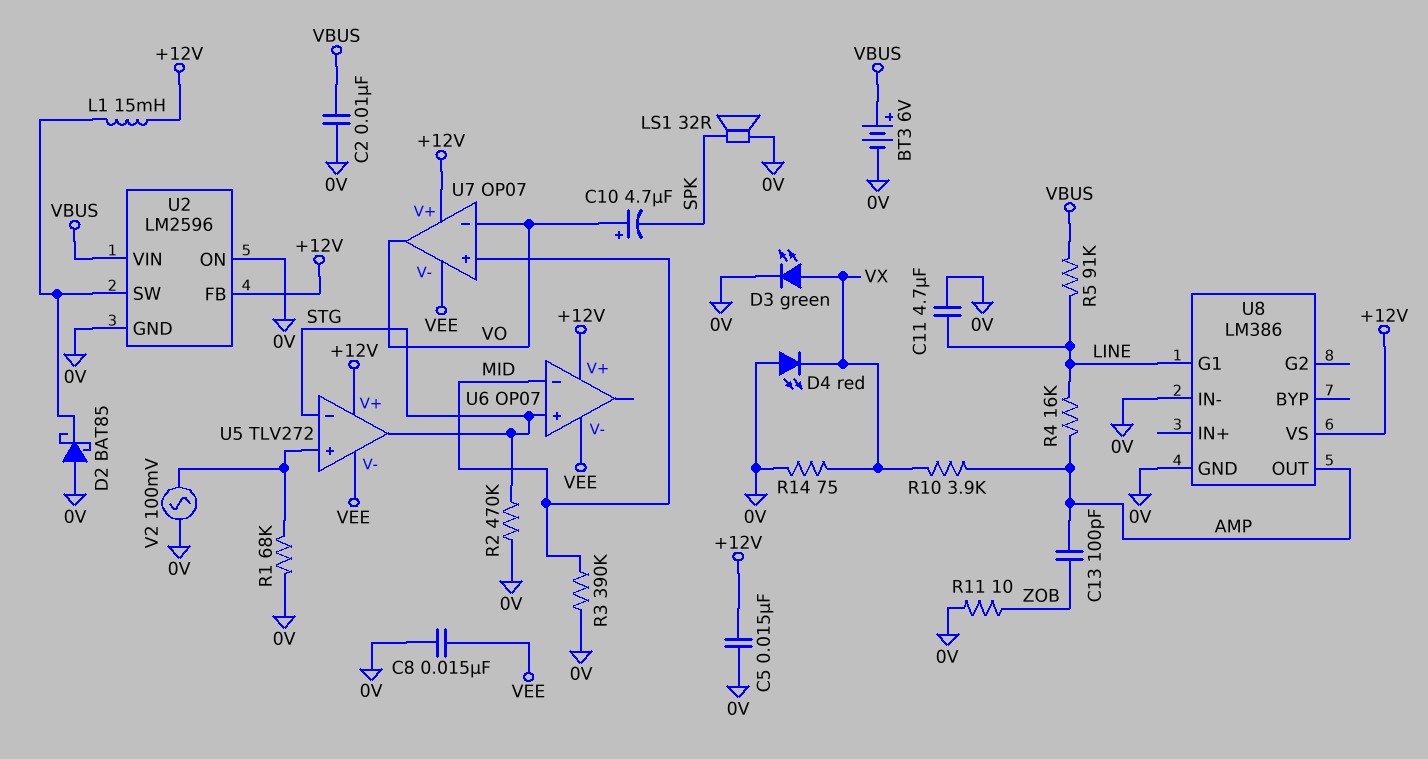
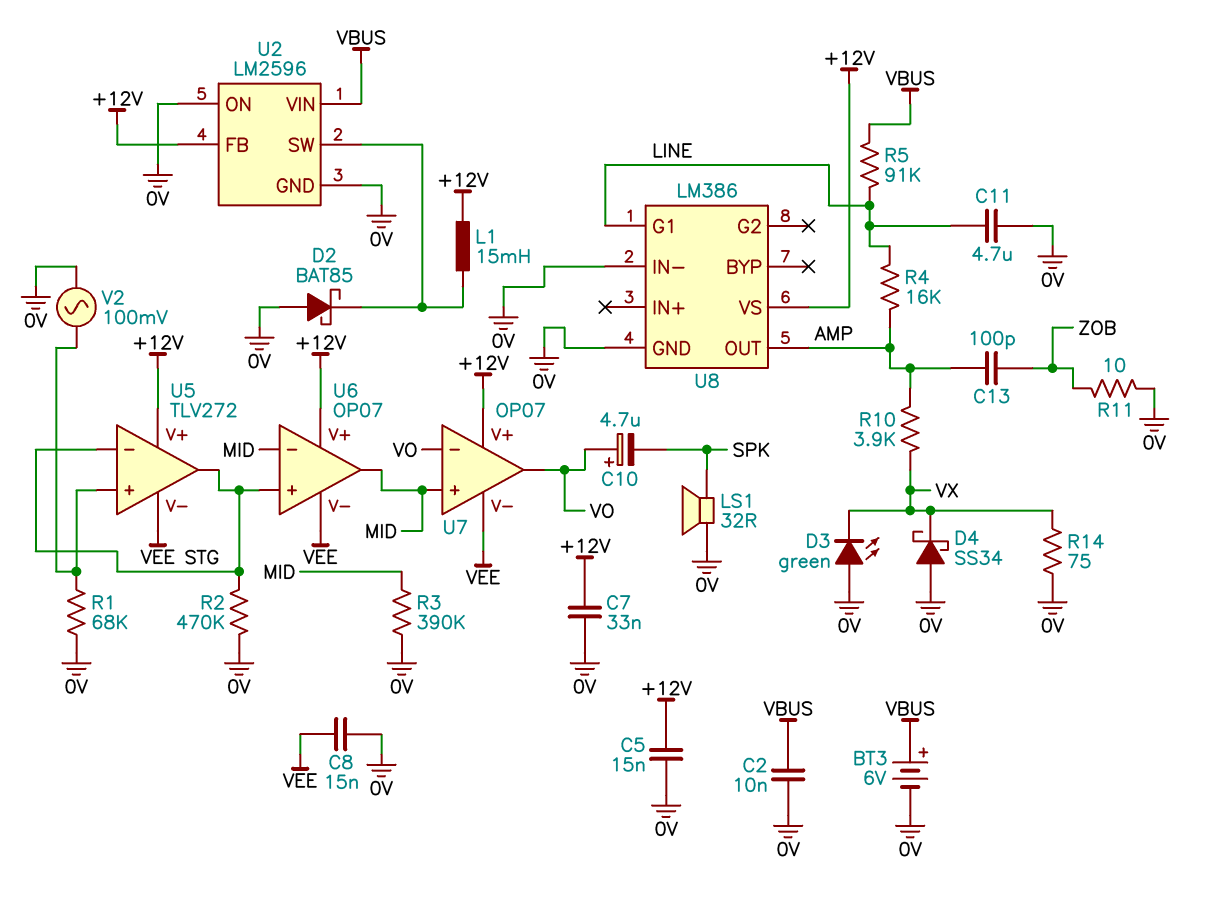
C7: none -> 33nF (+12V, 0V)
D3: LED green (A VX, K 0V) -> LED green (A 0V, K VX)
D4: LED red (A 0V, K VX) -> schottky SS34 (A 0V, K VX)
U6 pin out: none -> MID

